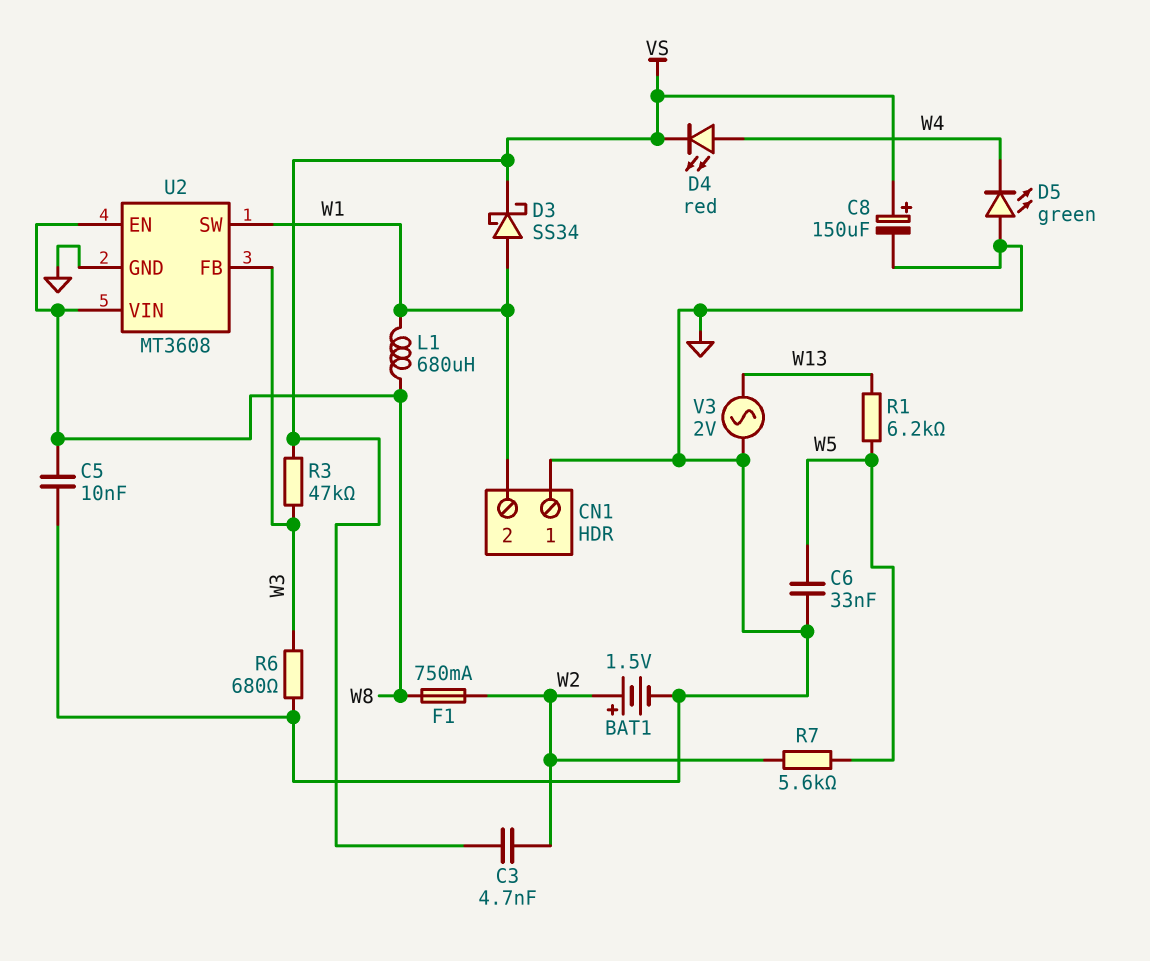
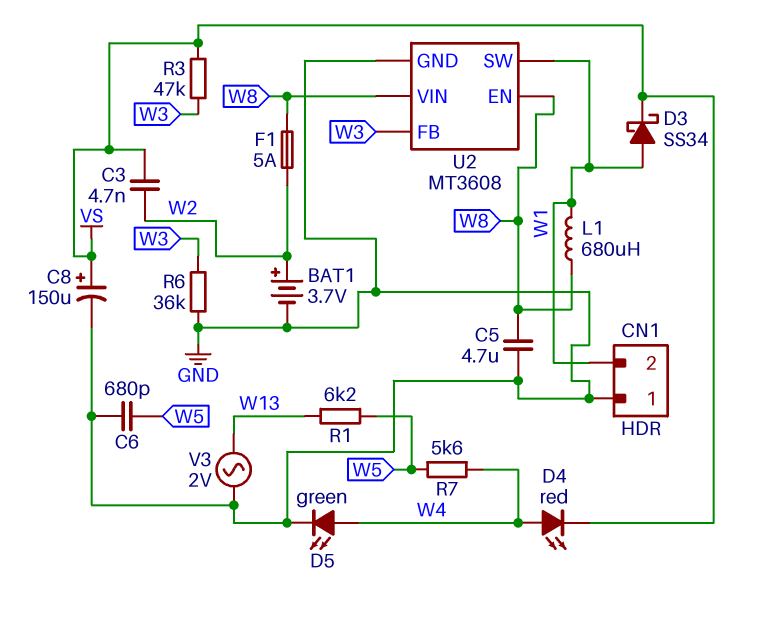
BAT1: 1.5V (plus W2, minus GND) -> 3.7V (plus W2, minus GND)
C5: 10nF (GND, W8) -> 4.7uF (GND, W8)
C6: 33nF (GND, W5) -> 680pF (GND, W5)
D5: LED green (A GND, K W4) -> LED green (A W4, K GND)
F1: 750mA (W2, W8) -> 5A (W2, W8)
R6: 680 (GND, W3) -> 36k (GND, W3)
R7: 5.6k (W2, W5) -> 5.6k (W4, W5)

